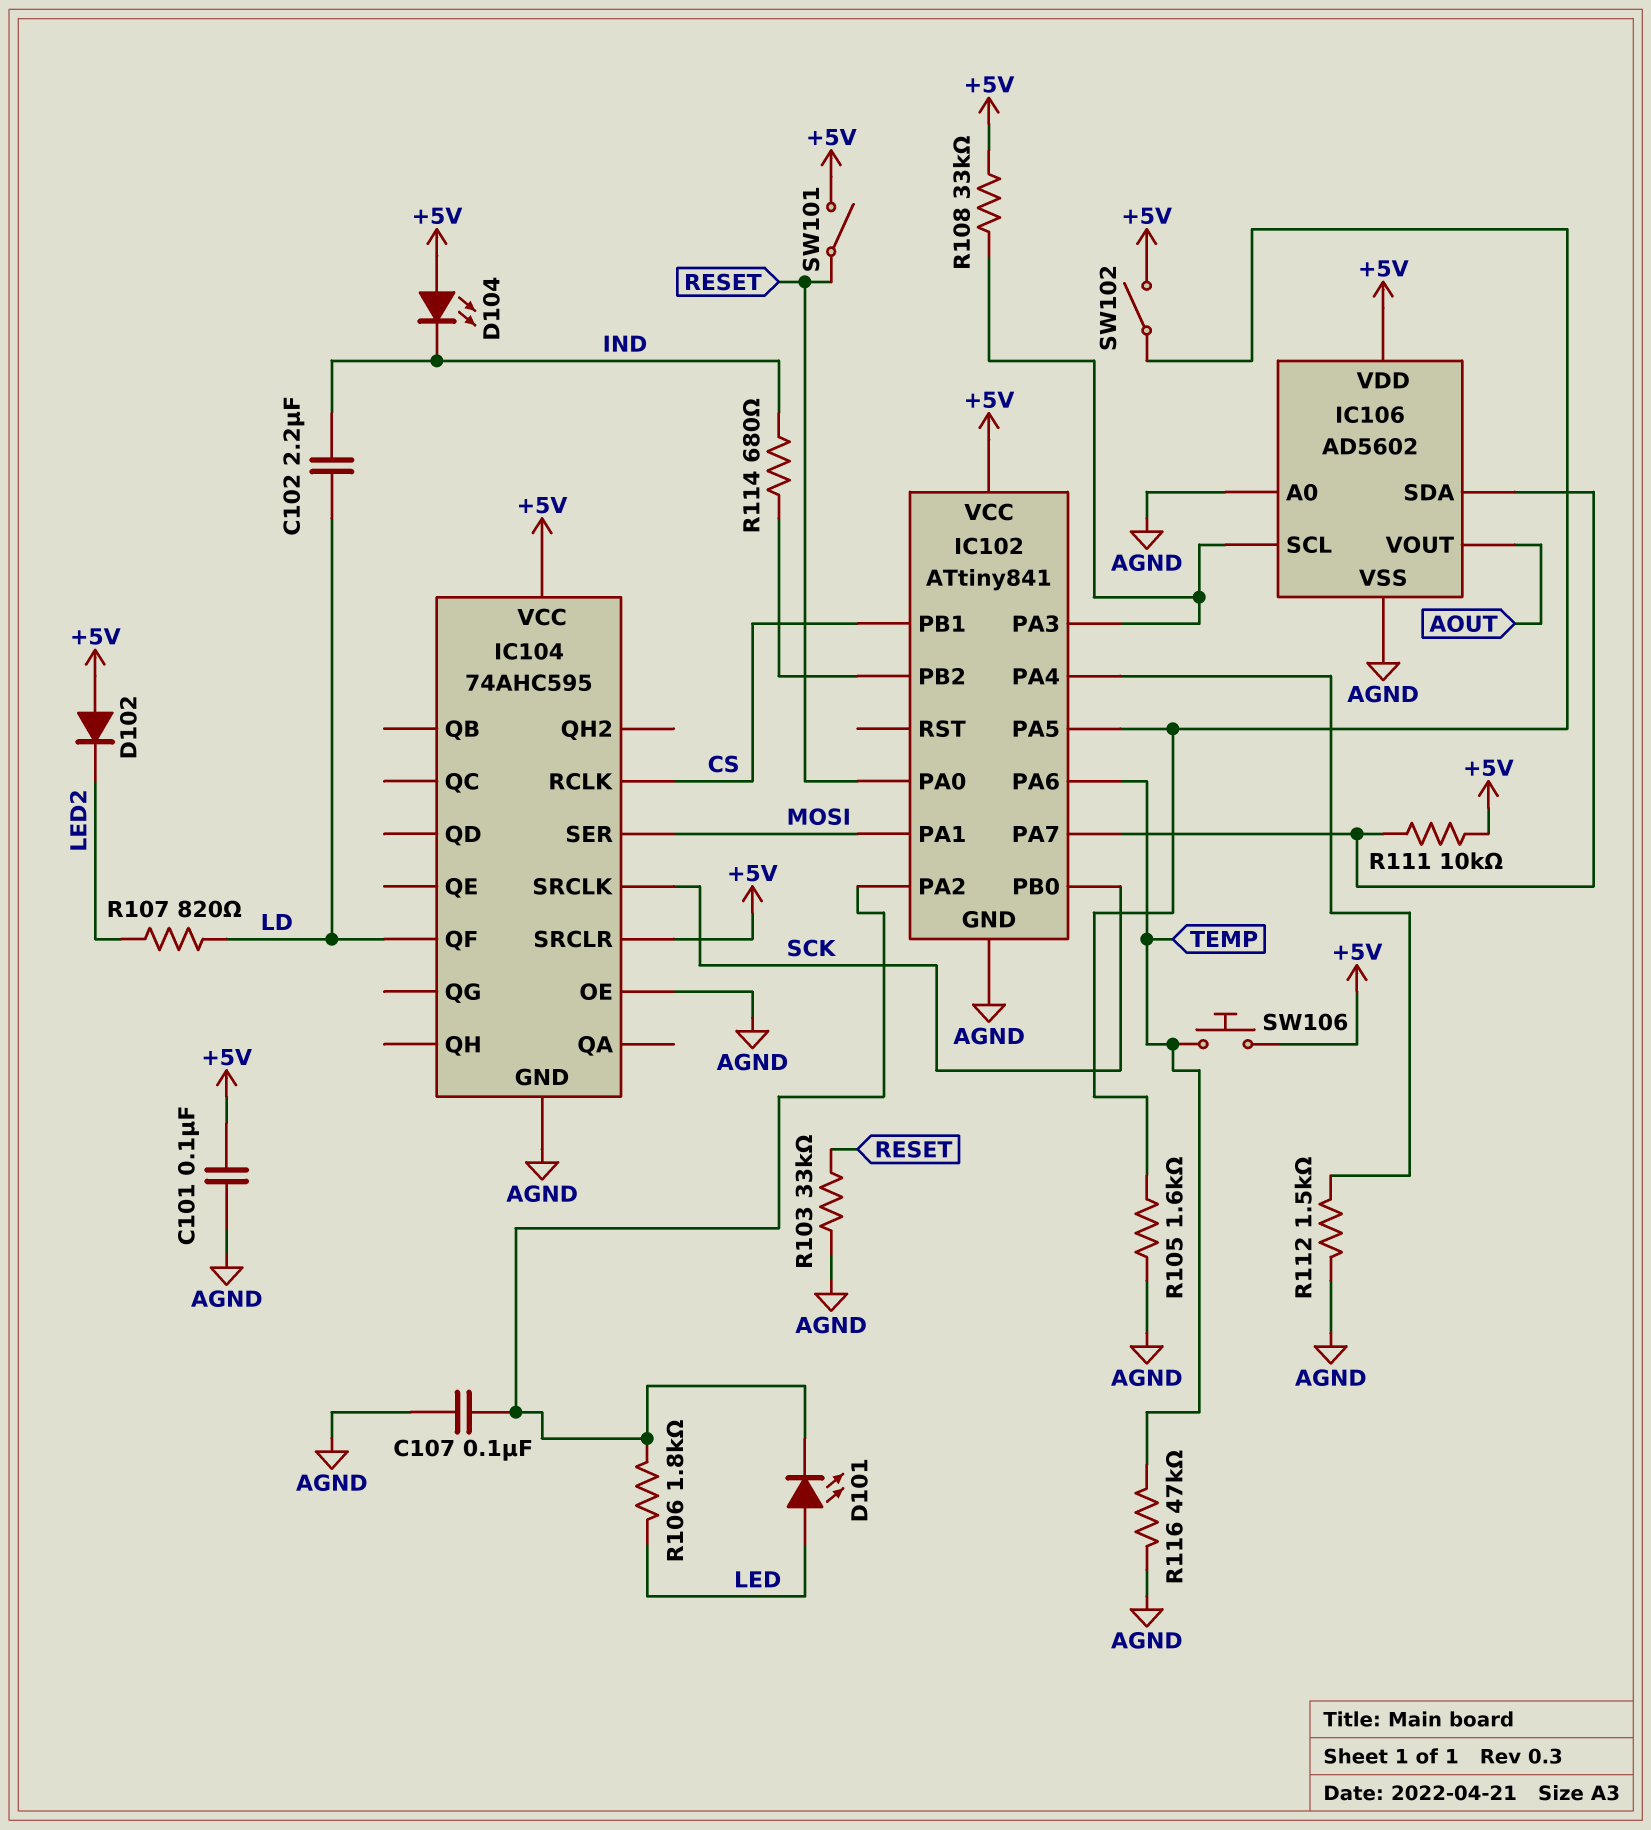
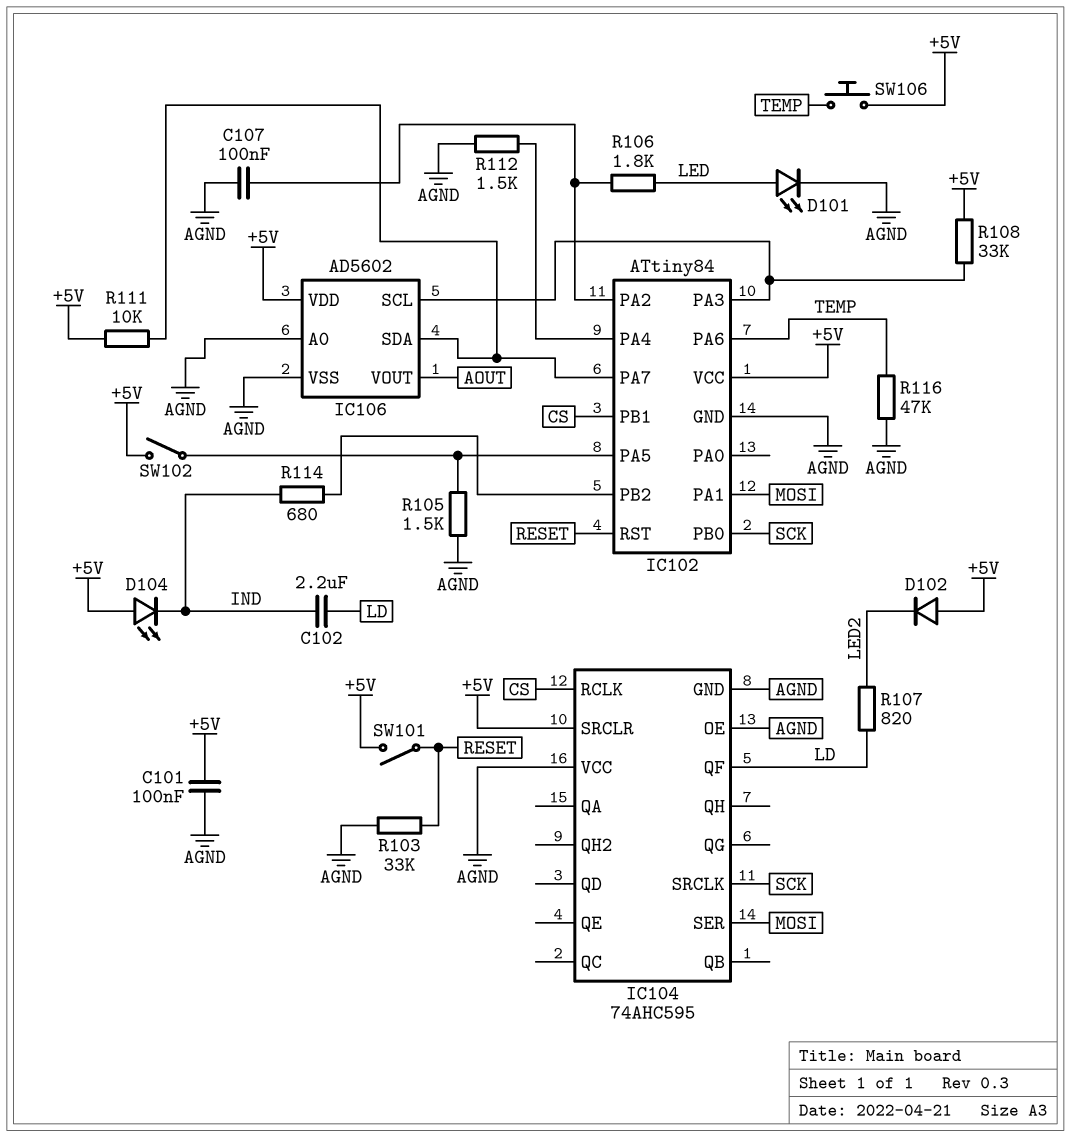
D101: LED (A LED, K IC102/PA2) -> LED (A LED, K AGND)
IC102: ATtiny841 -> ATtiny84
IC102 pin PA0: RESET -> none
IC102 pin RST: none -> RESET
IC104 pin VCC: +5V -> AGND
R105: 1.6k (AGND, IC102/PA5) -> 1.5k (AGND, IC102/PA5)

